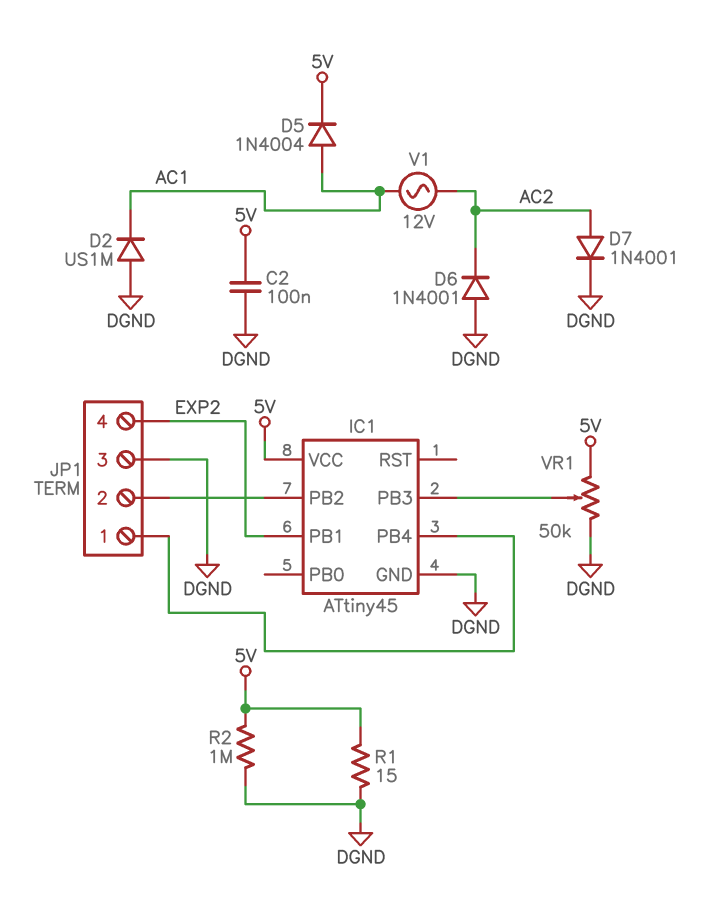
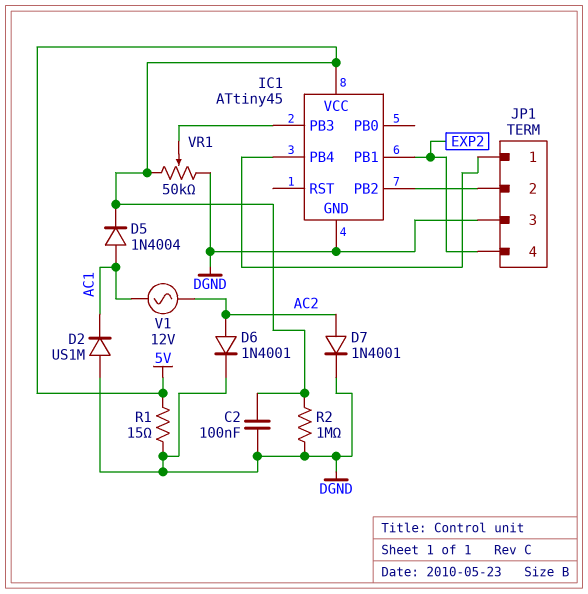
D6: diode 1N4001 (A DGND, K AC2) -> diode 1N4001 (A AC2, K DGND)

